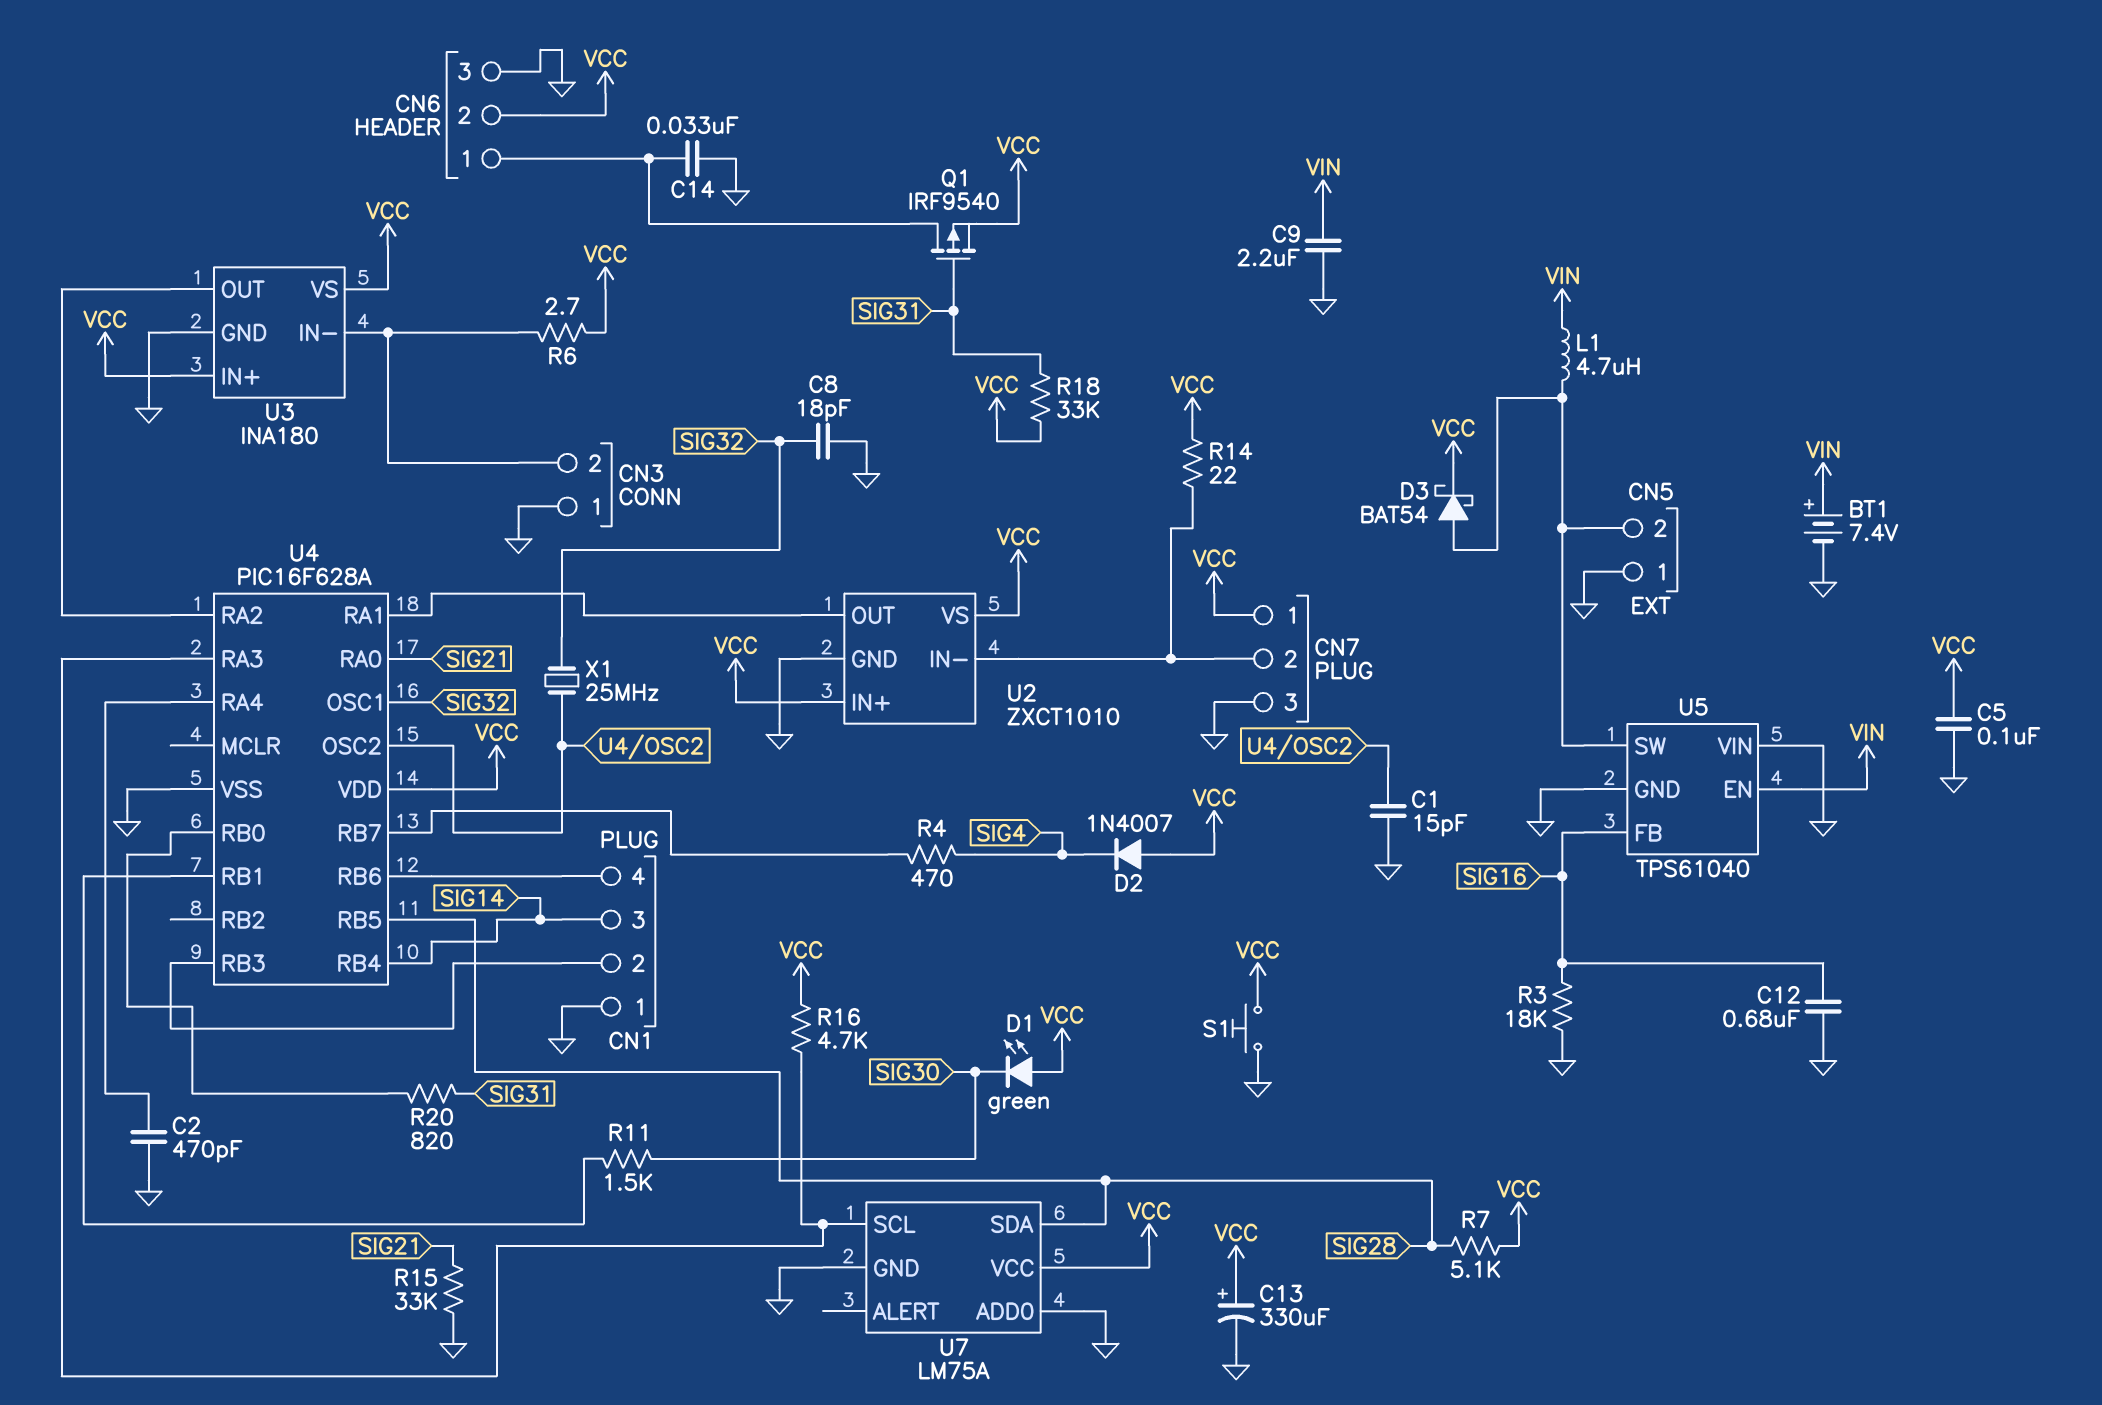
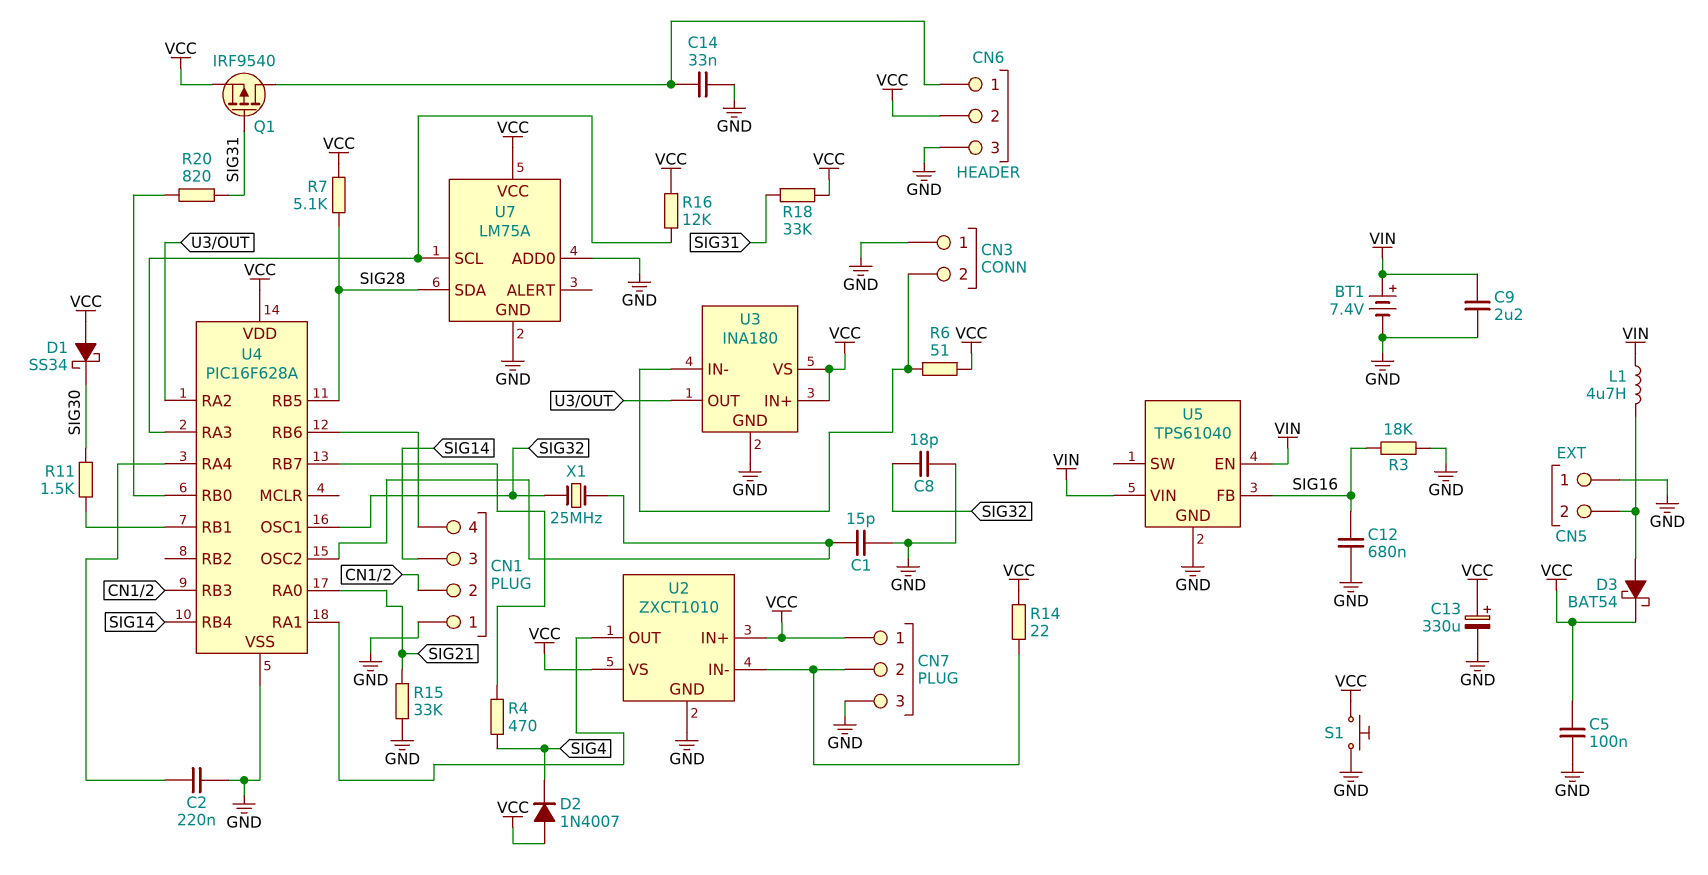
C2: 470pF (GND, U4/RA4) -> 220nF (GND, U4/RA4)
D1: LED green (A VCC, K SIG30) -> schottky SS34 (A VCC, K SIG30)
R6: 2.7 (CN3/2, VCC) -> 51 (CN3/2, VCC)
R16: 4.7k (U4/RA3, VCC) -> 12k (U4/RA3, VCC)
U5 pin SW: CN5/2 -> none
U5 pin VIN: GND -> VIN

